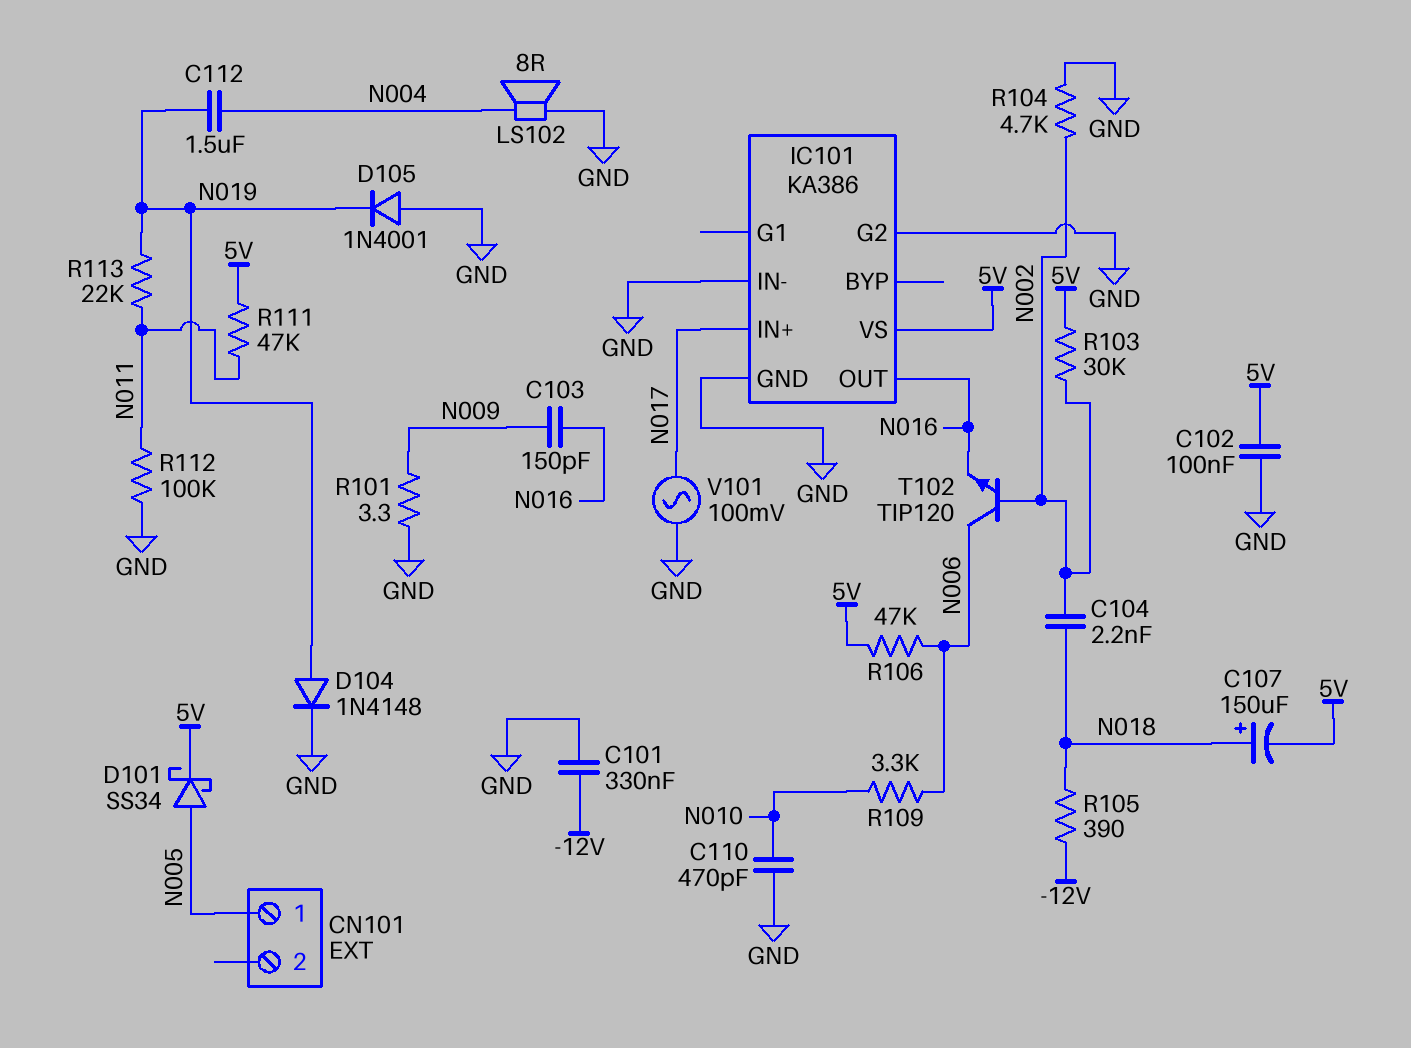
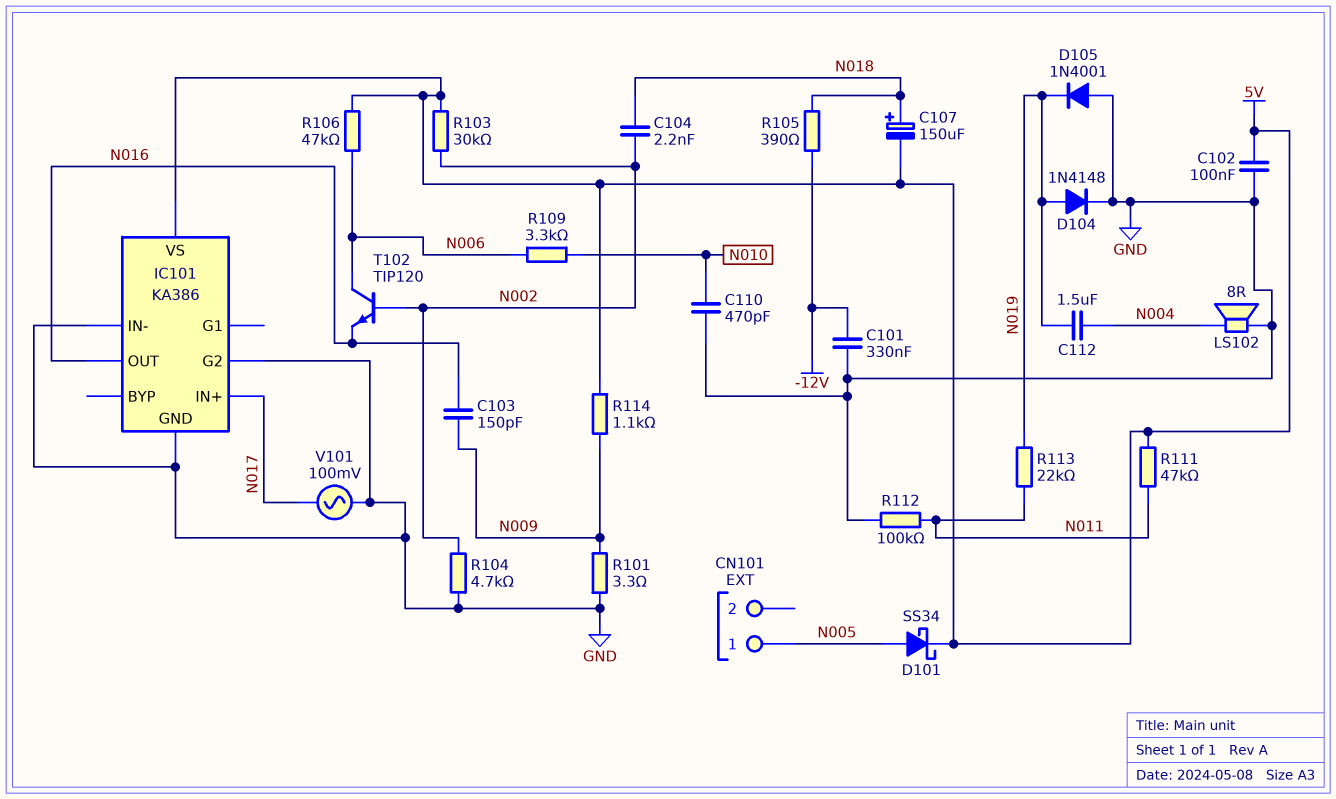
R114: none -> 1.1k (5V, N009)

